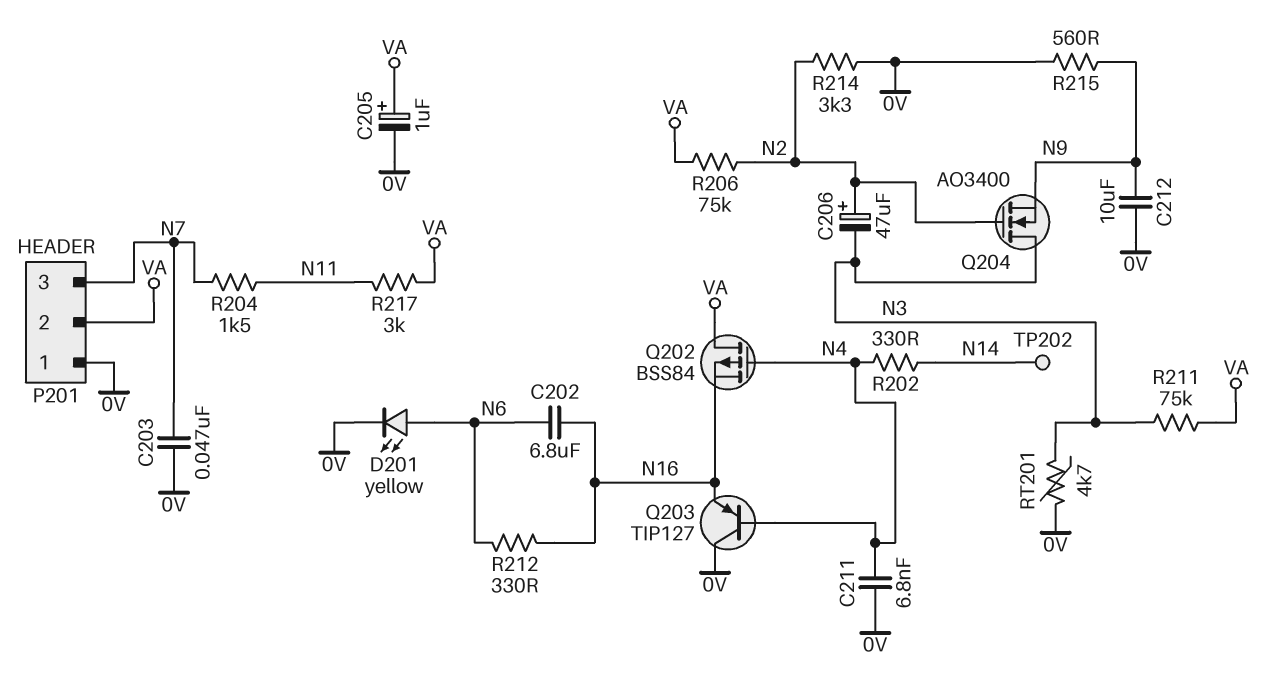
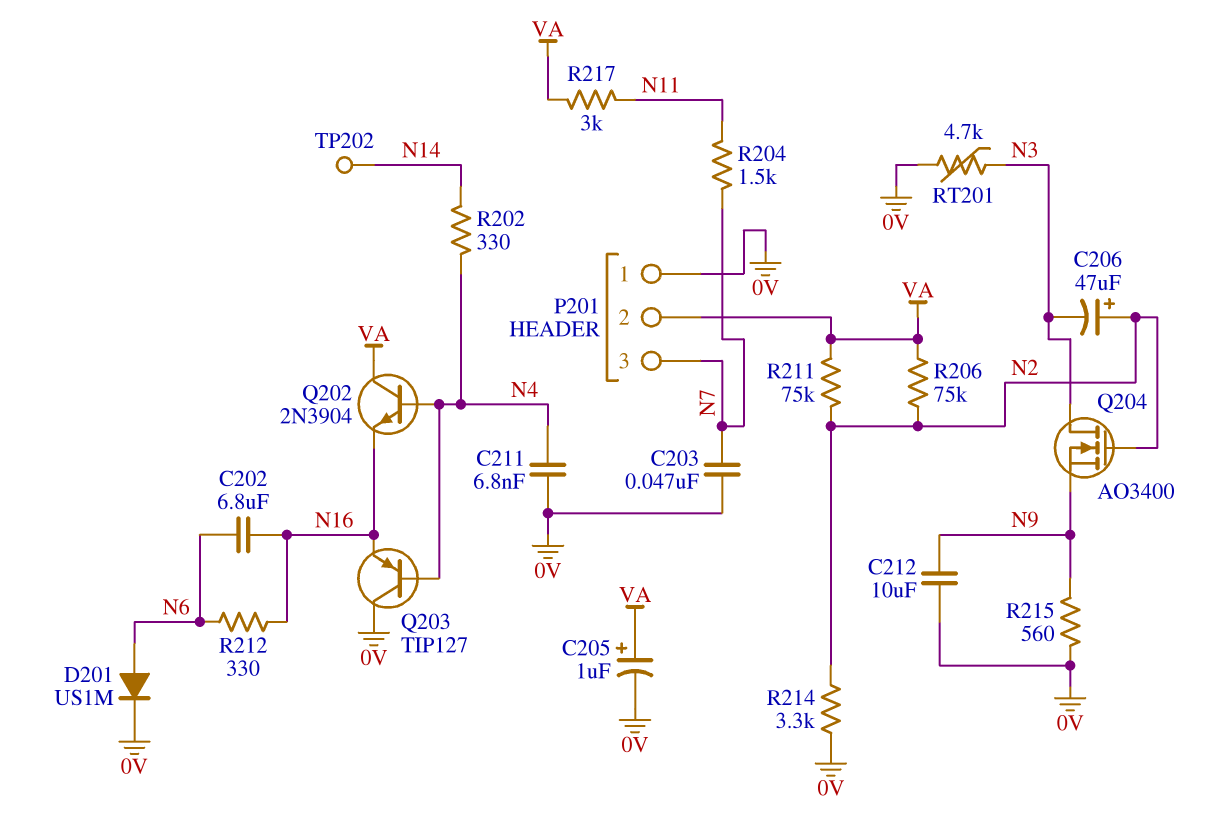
D201: LED yellow (A N6, K 0V) -> diode US1M (A N6, K 0V)
Q202: PMOS BSS84 (G N4, D VA, S N16) -> NPN 2N3904 (B N4, C VA, E N16)
R211: 75k (N3, VA) -> 75k (N2, VA)

